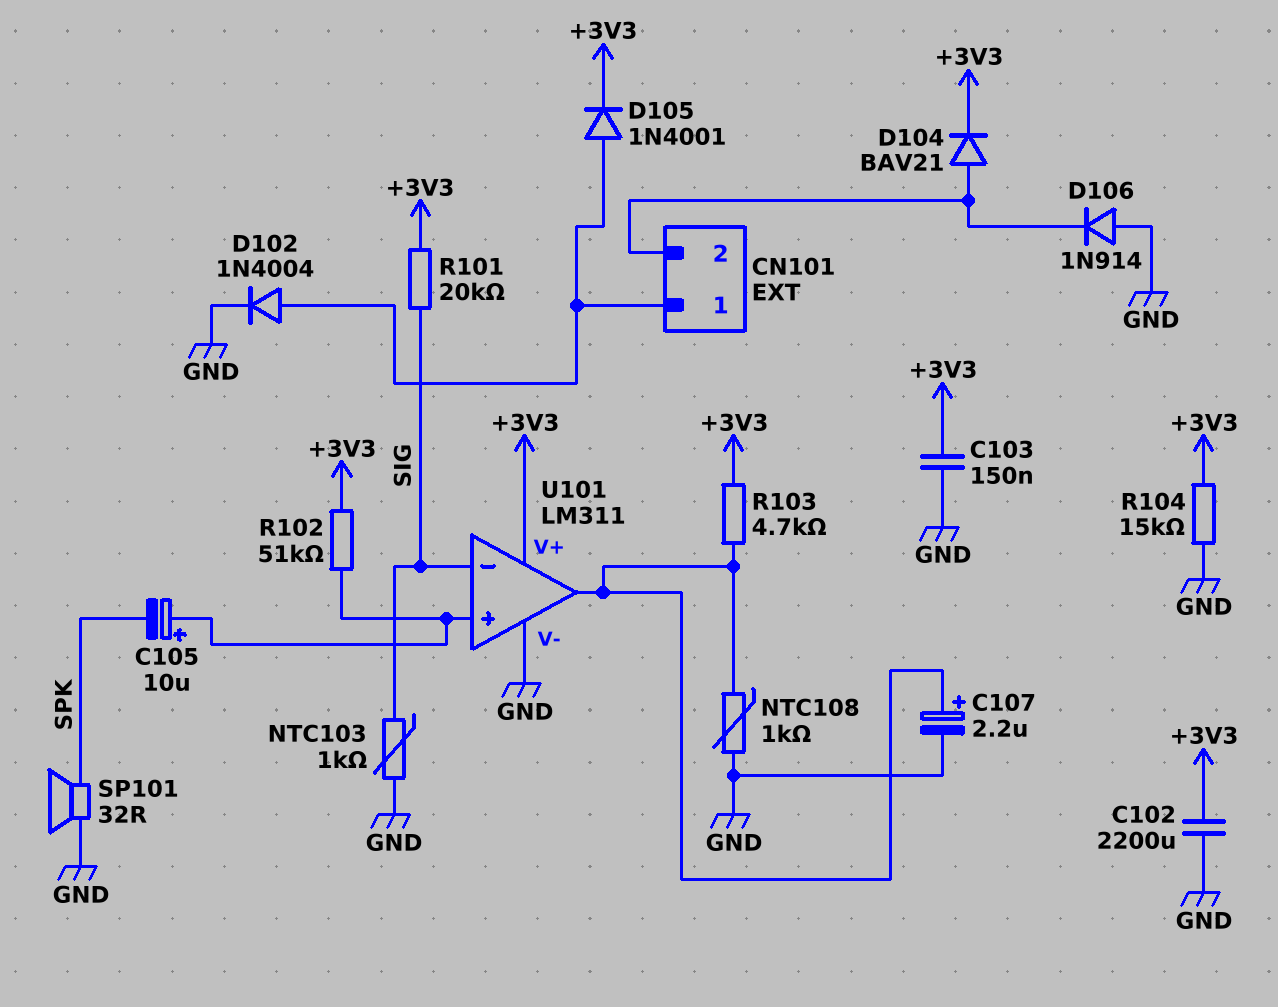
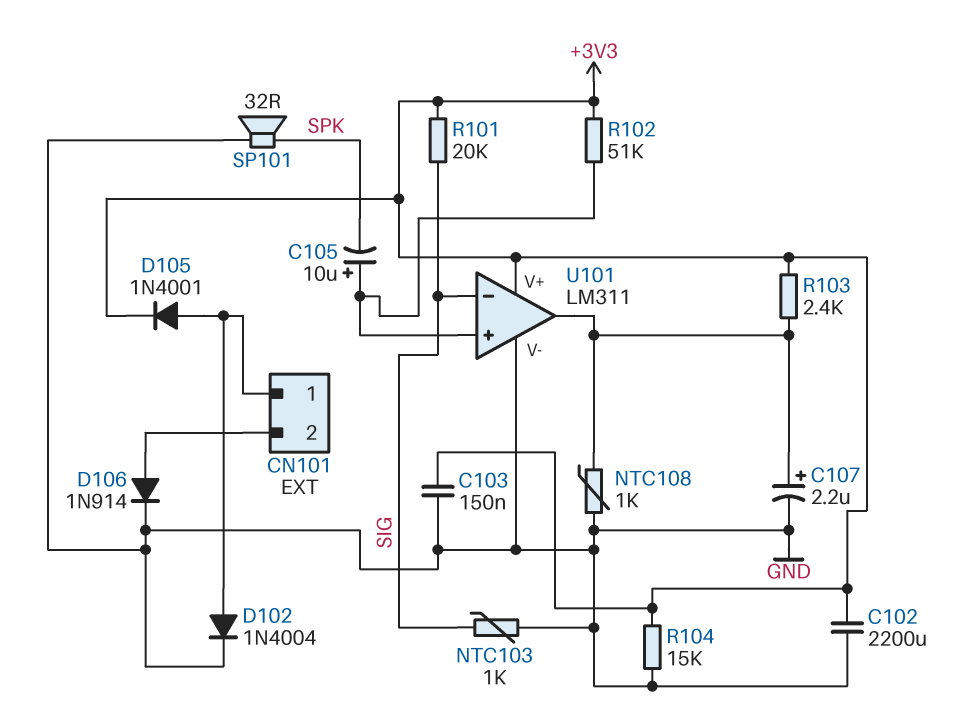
D104: diode BAV21 (A CN101/2, K +3V3) -> none
D106: diode 1N914 (A GND, K CN101/2) -> diode 1N914 (A CN101/2, K GND)
R103: 4.7k (+3V3, U101/out) -> 2.4k (+3V3, U101/out)

